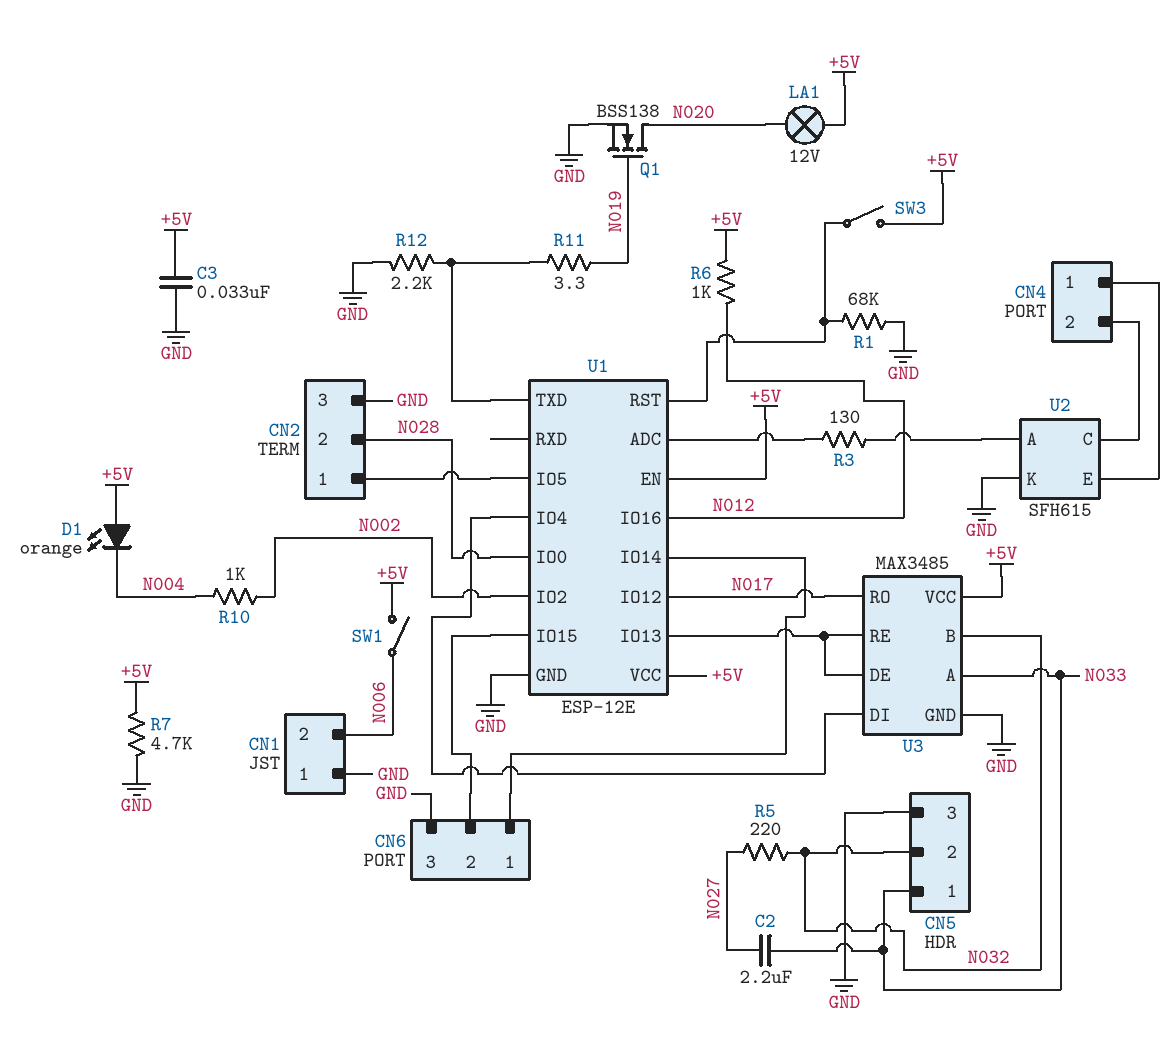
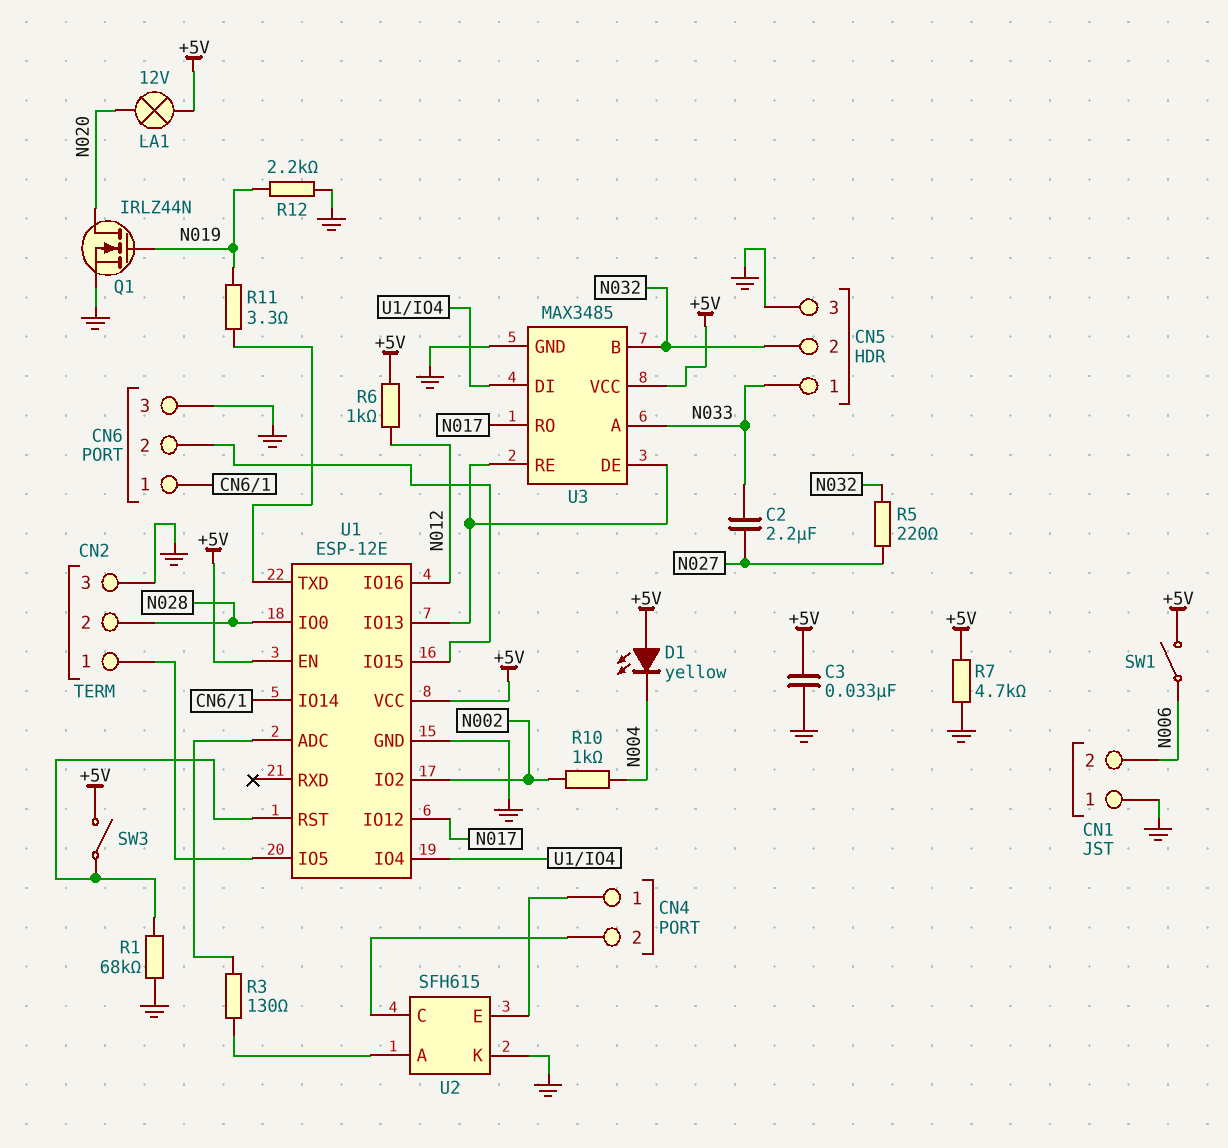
D1: LED orange (A +5V, K N004) -> LED yellow (A +5V, K N004)
Q1: NMOS BSS138 (G N019, D N020, S GND) -> NMOS IRLZ44N (G N019, D N020, S GND)
R12: 2.2k (GND, U1/TXD) -> 2.2k (GND, N019)

